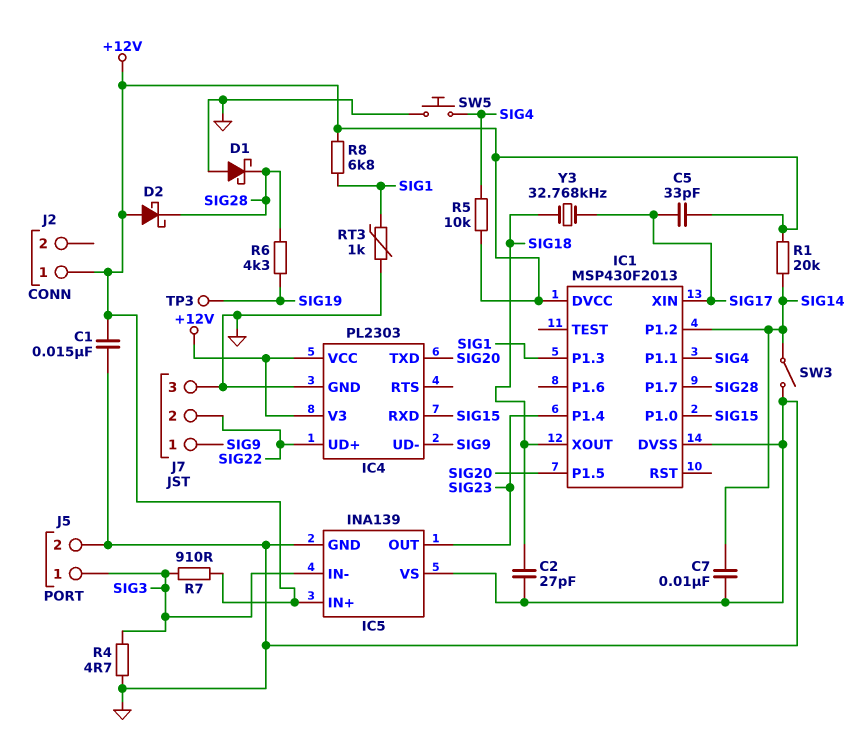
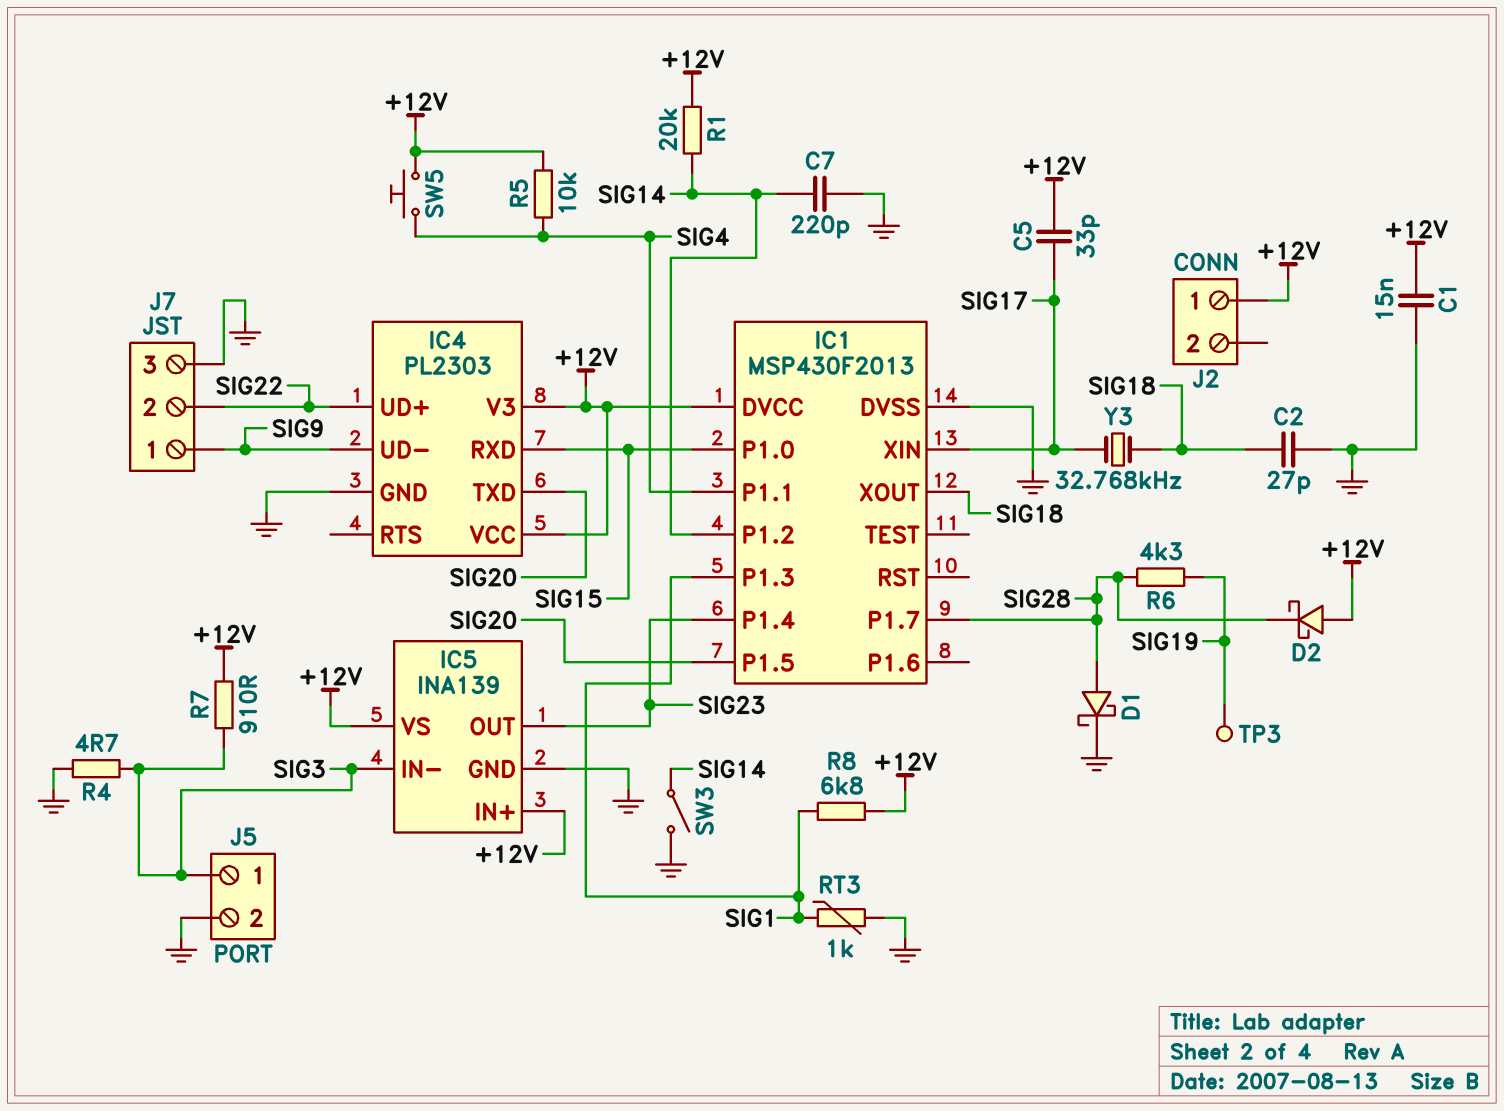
C7: 10nF (GND, SIG14) -> 220pF (GND, SIG14)
D1: schottky (A GND, K SIG28) -> schottky (A SIG28, K GND)
IC5 pin VS: GND -> +12V
SW5: button (GND, SIG4) -> button (+12V, SIG4)

